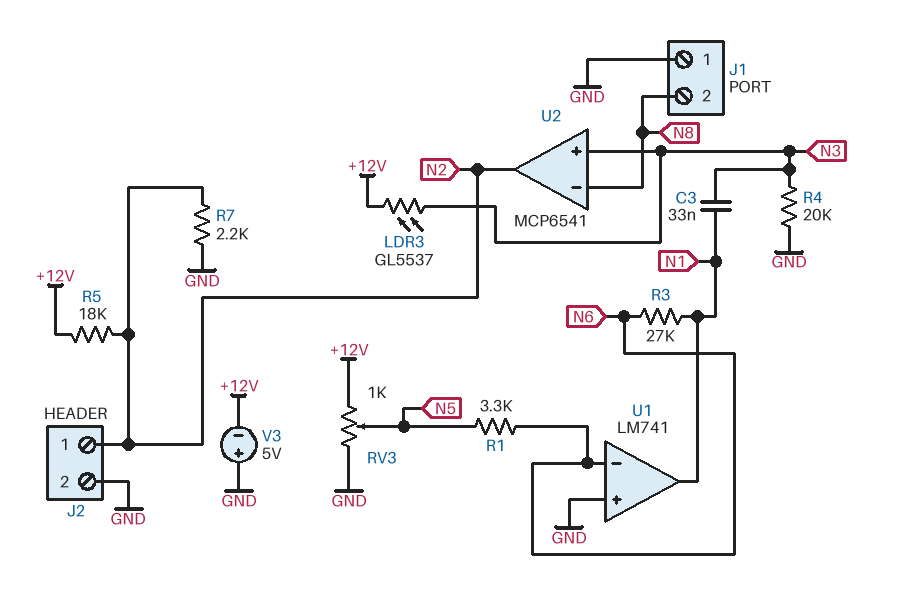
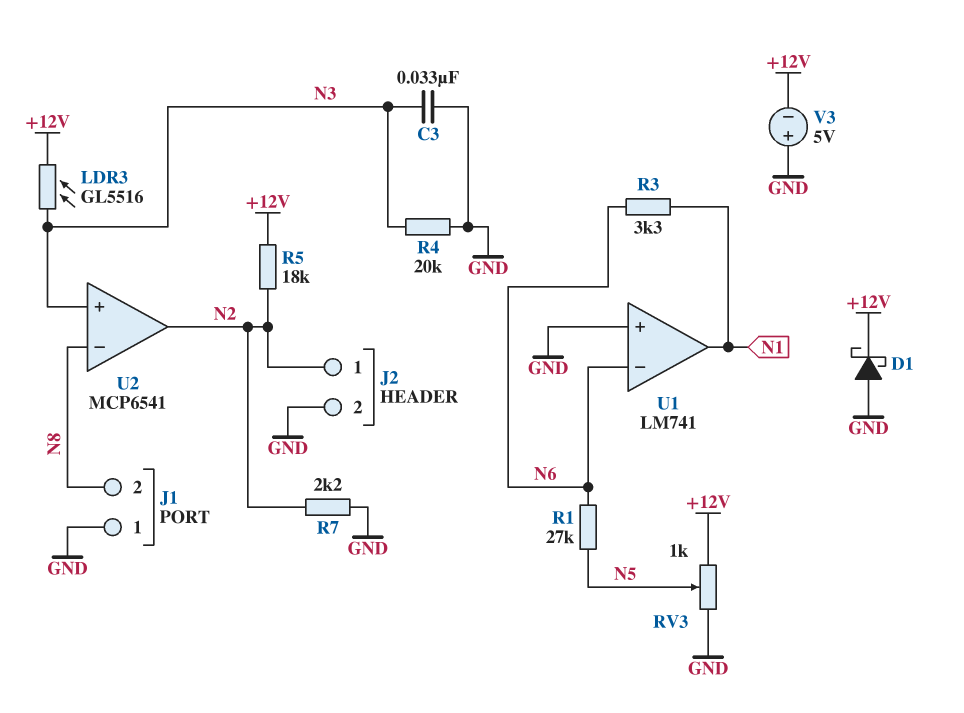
C3: 33nF (N1, N3) -> 33nF (GND, N3)
D1: none -> schottky (A GND, K +12V)
LDR3: GL5537 (+12V, N3) -> GL5516 (+12V, N3)
R1: 3.3k (N5, N6) -> 27k (N5, N6)
R3: 27k (N1, N6) -> 3.3k (N1, N6)

